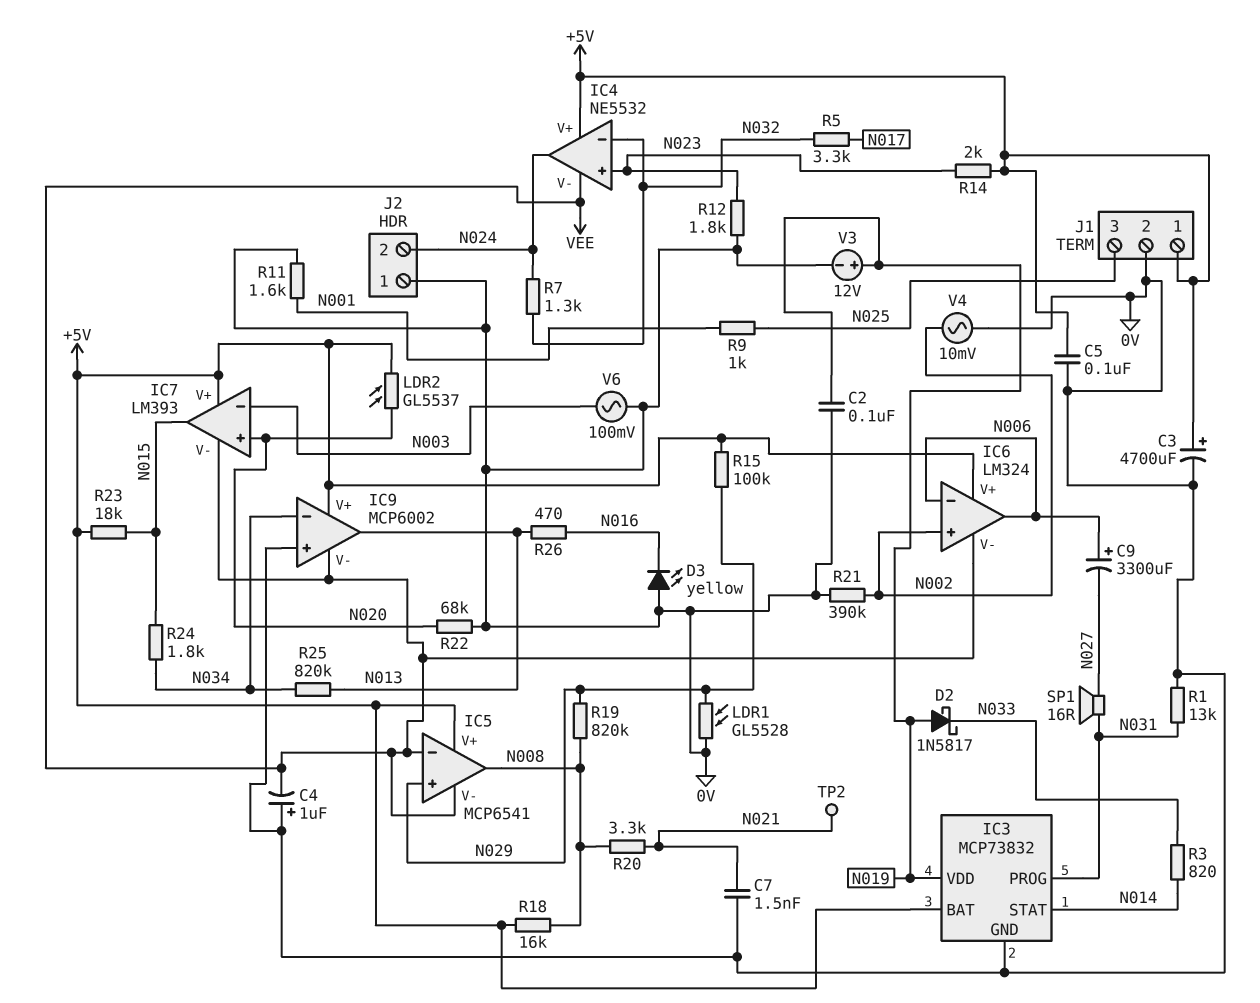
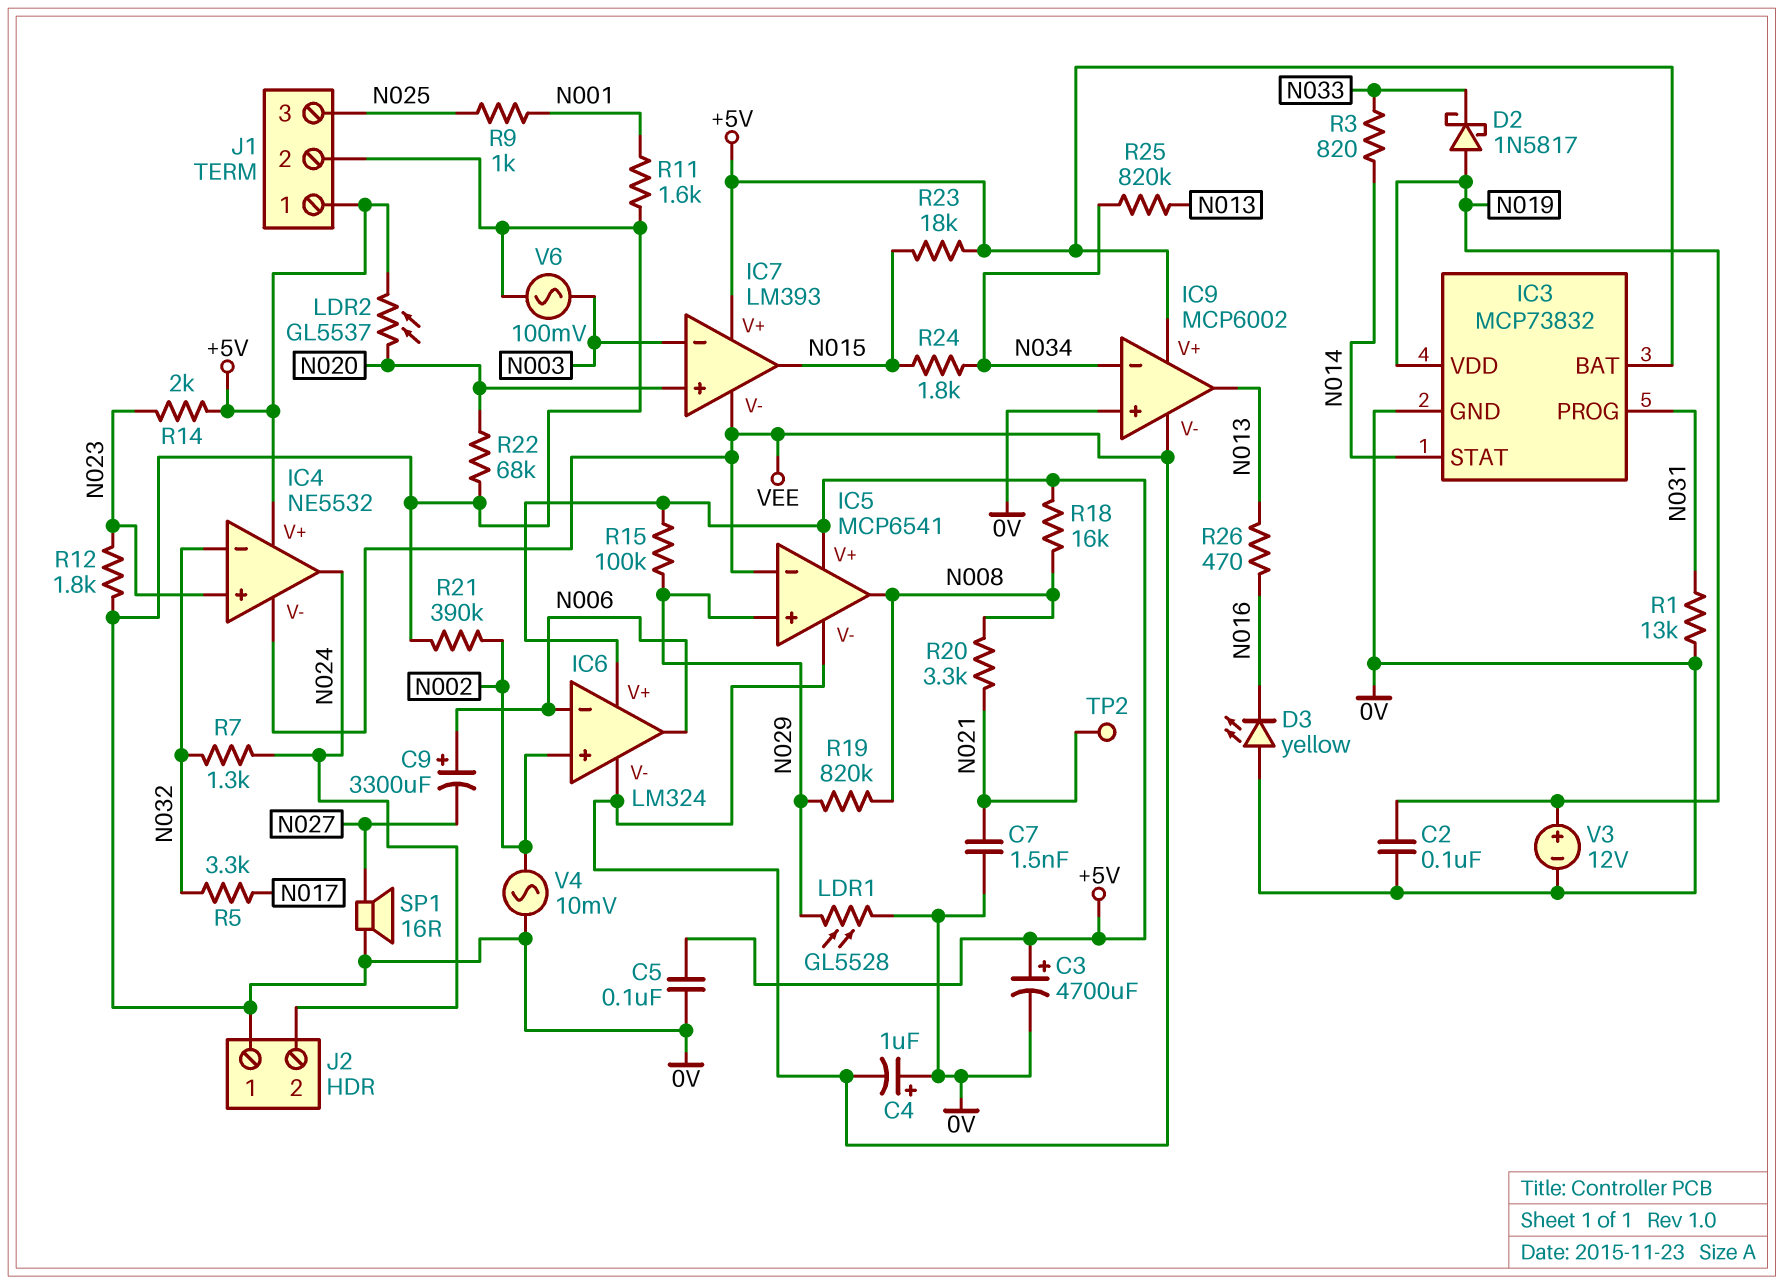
SP1: speaker 16R (N027, N031) -> speaker 16R (0V, N027)

